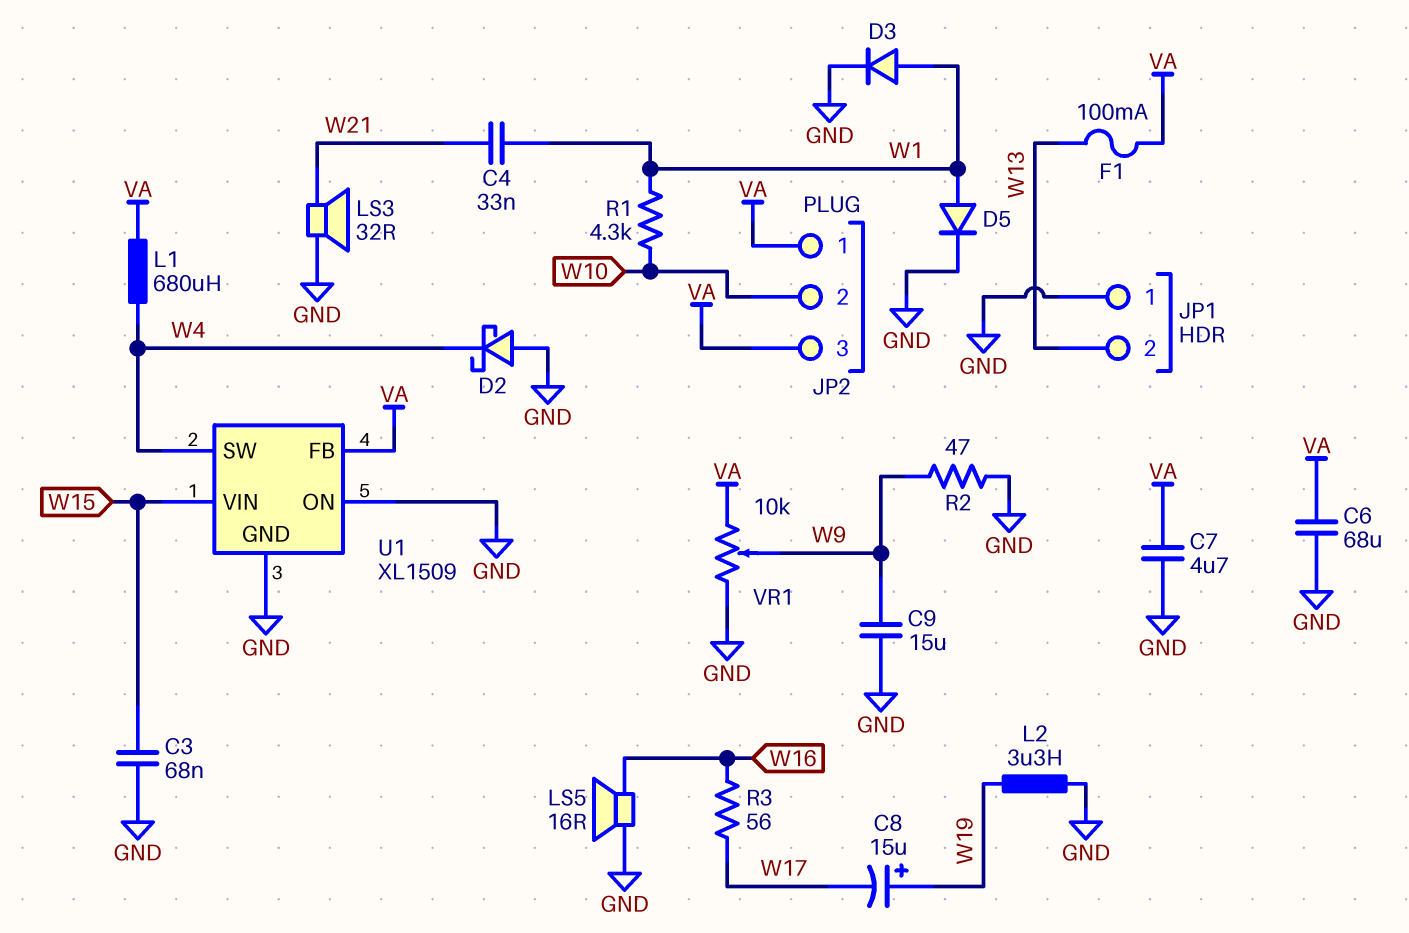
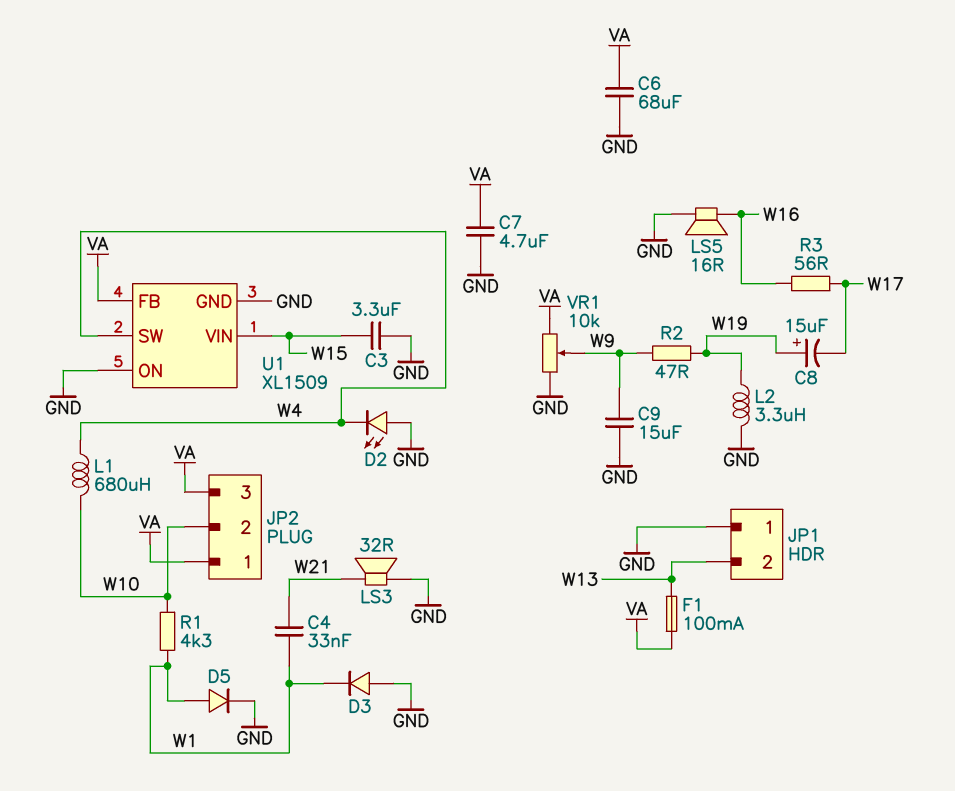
C3: 68nF (GND, W15) -> 3.3uF (GND, W15)
D2: schottky (A GND, K W4) -> LED (A GND, K W4)
D3: diode (A W1, K GND) -> diode (A GND, K W1)
L1: 680uH (VA, W4) -> 680uH (W4, W10)
R2: 47 (GND, W9) -> 47 (W9, W19)

